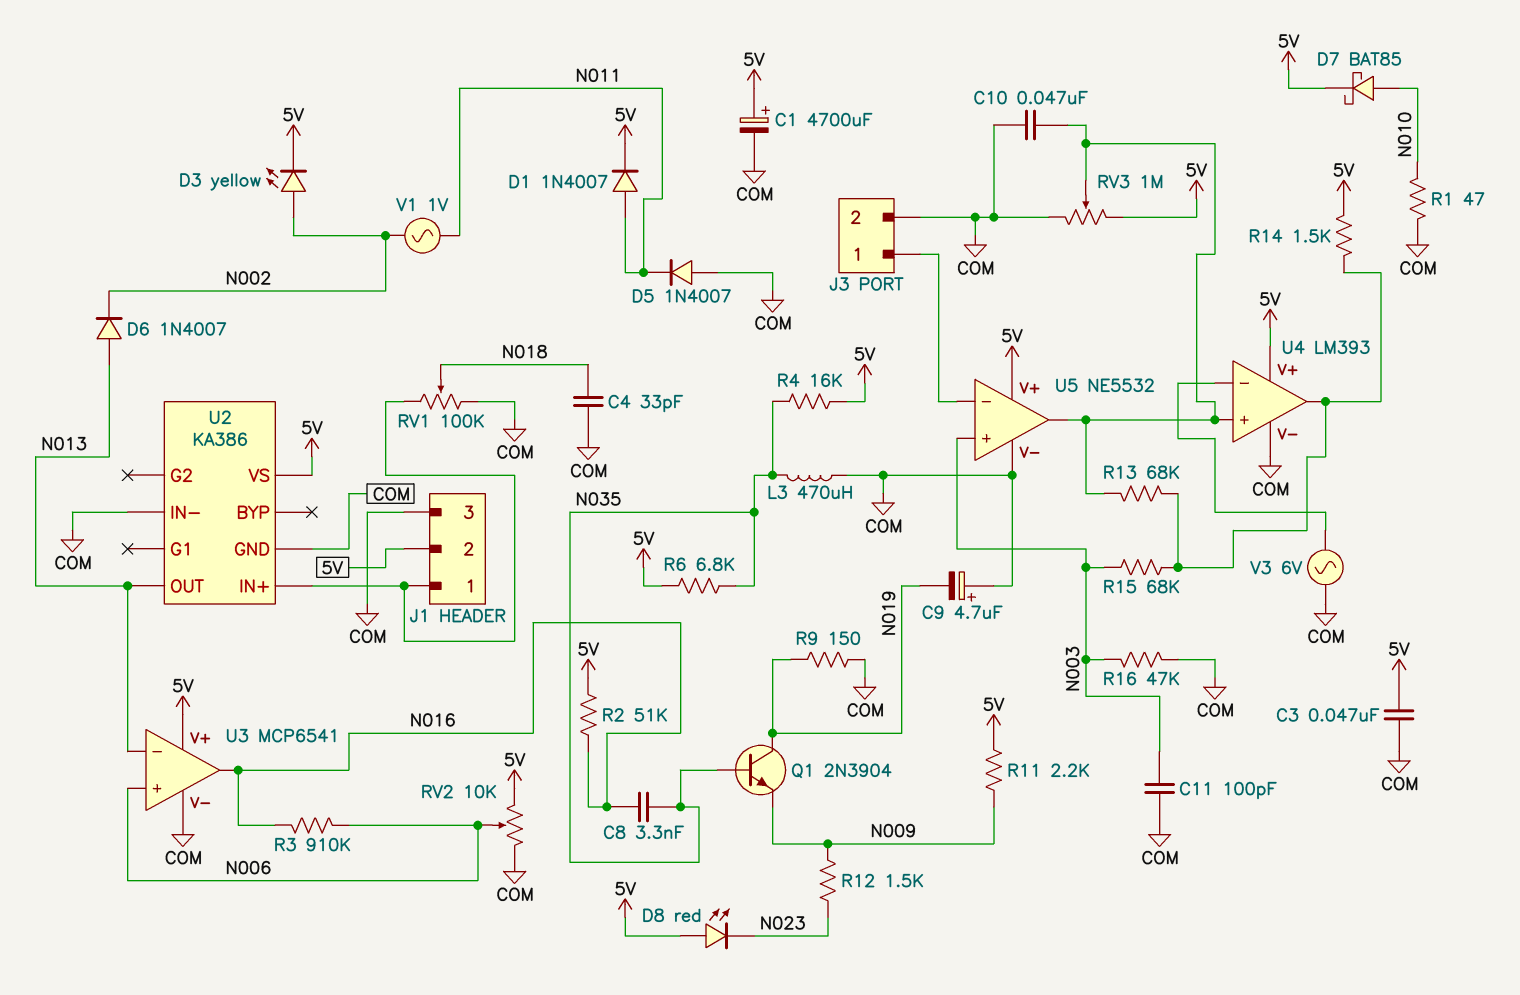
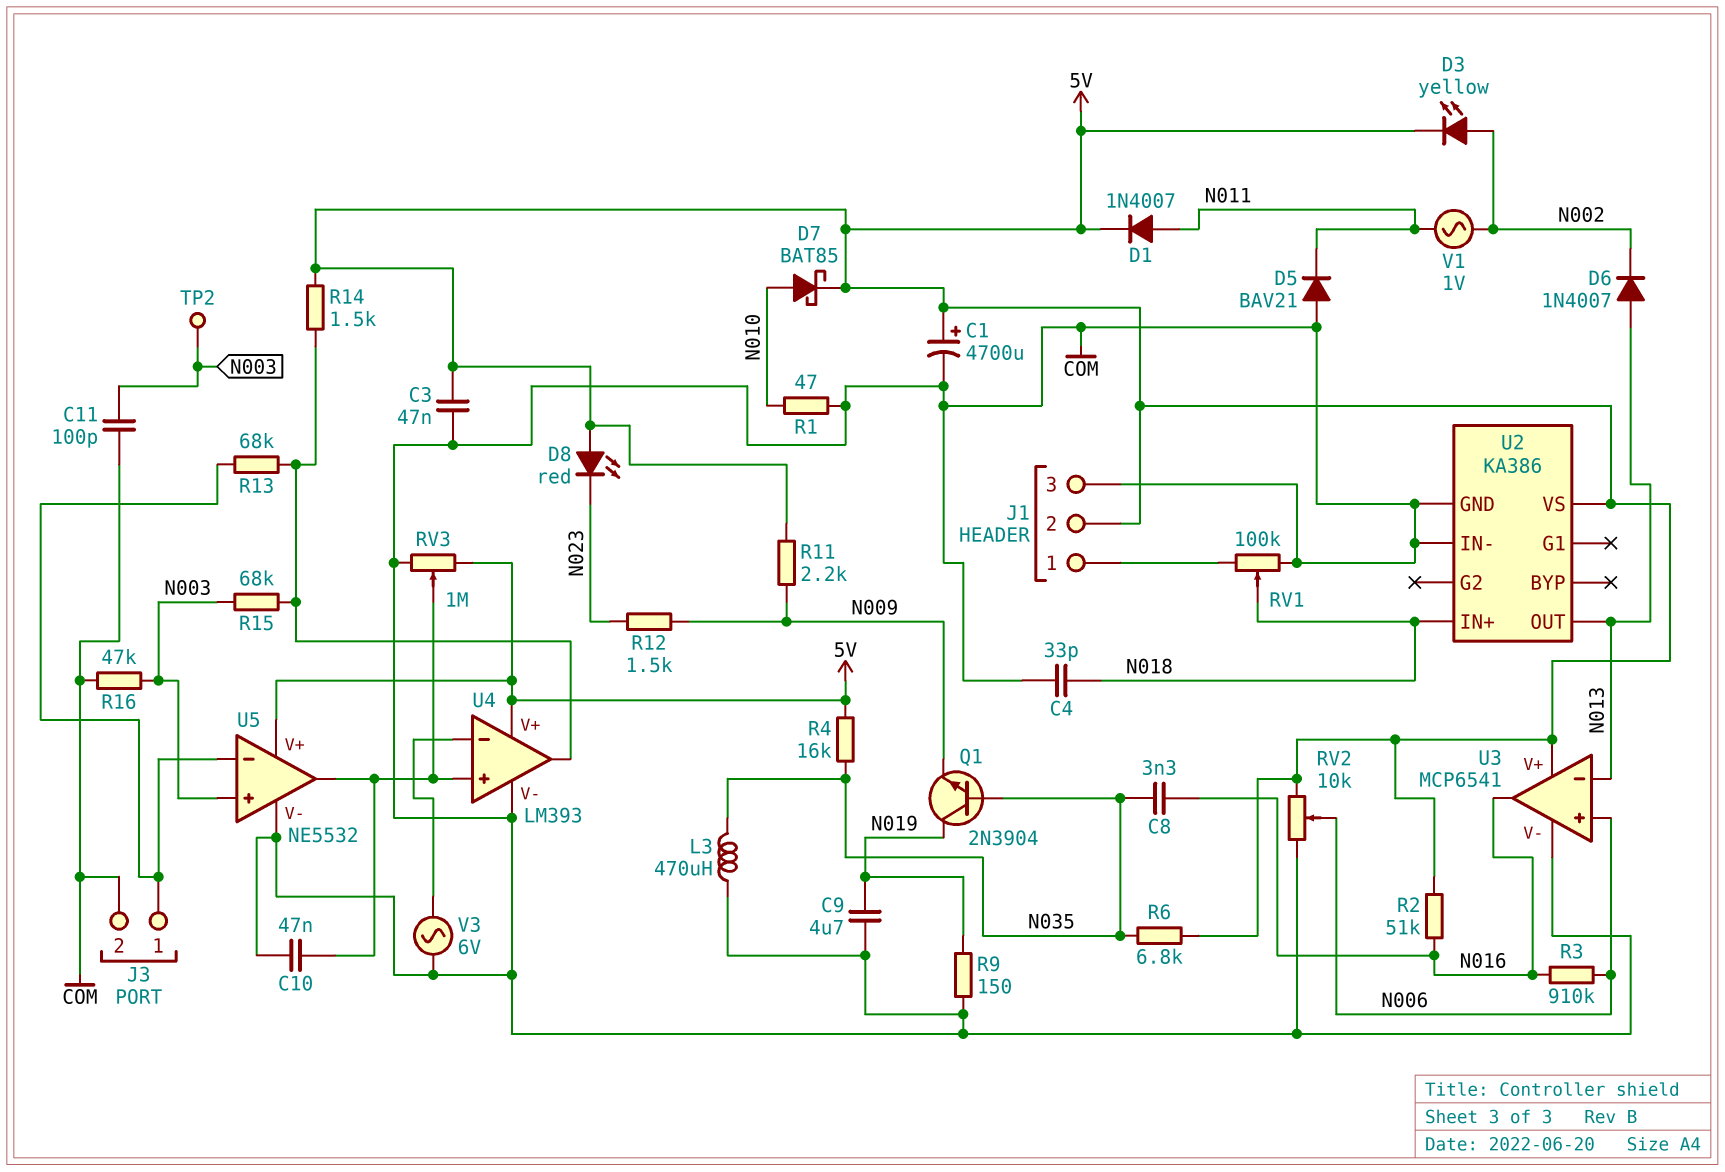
C9: 4.7uF (plus COM, minus N019) -> 4.7uF (COM, N019)
D5: diode 1N4007 (A COM, K N011) -> diode BAV21 (A COM, K N011)
R13: 68k (U4/in+, U4/out) -> 68k (J3/1, U4/out)
TP2: none -> test point (N003)
U2 pin IN+: J1/1 -> N018

